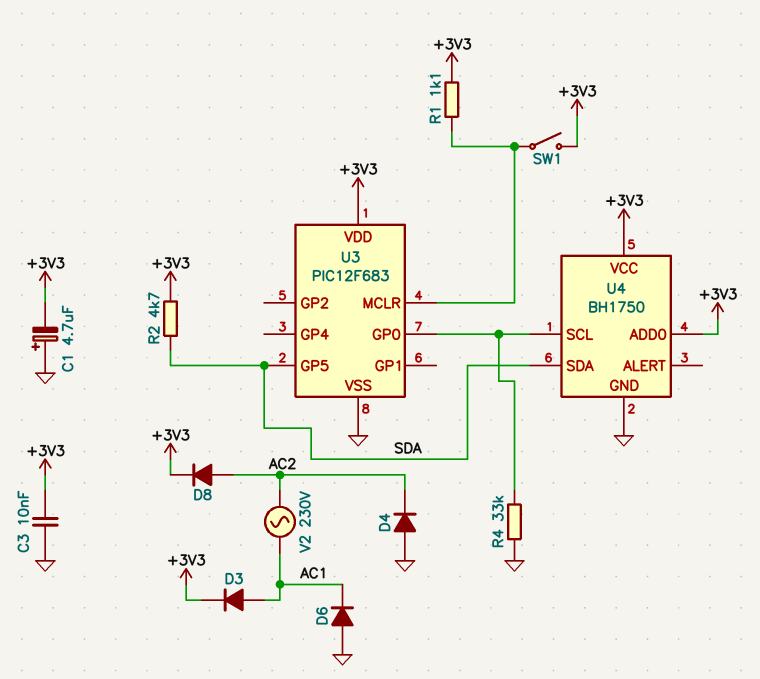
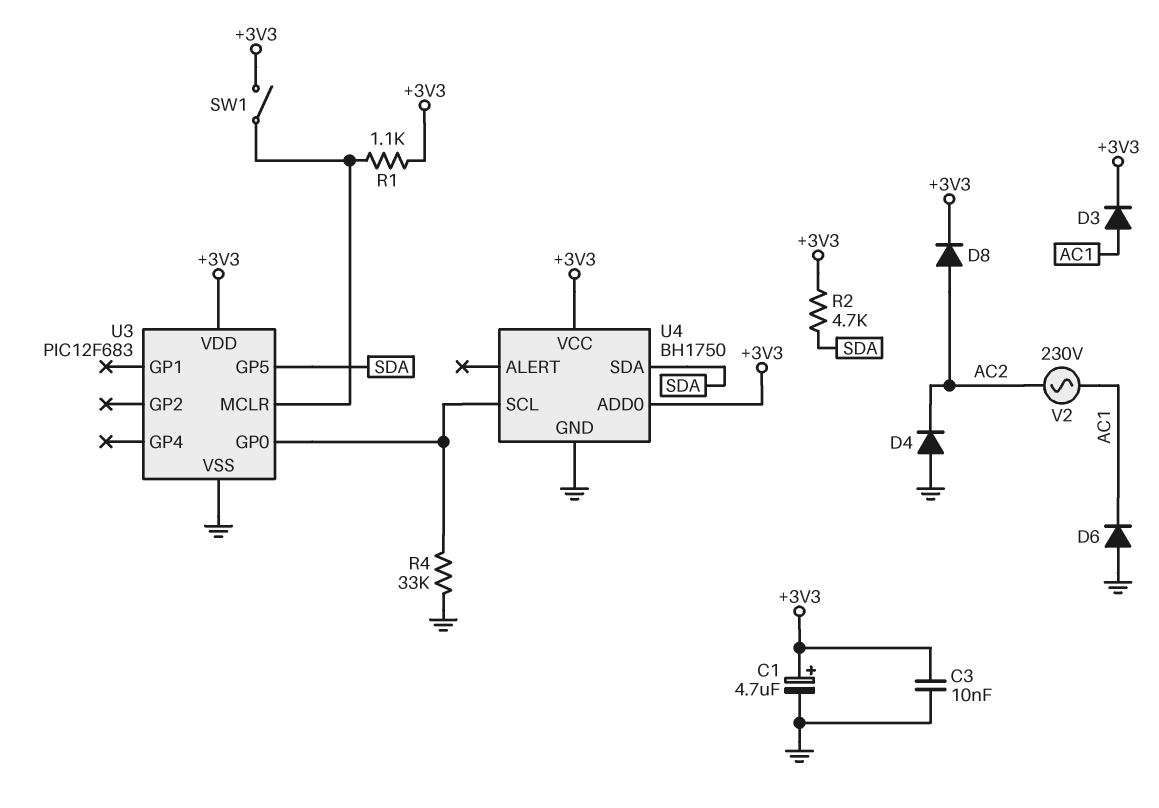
C1: 4.7uF (plus GND, minus +3V3) -> 4.7uF (plus +3V3, minus GND)

